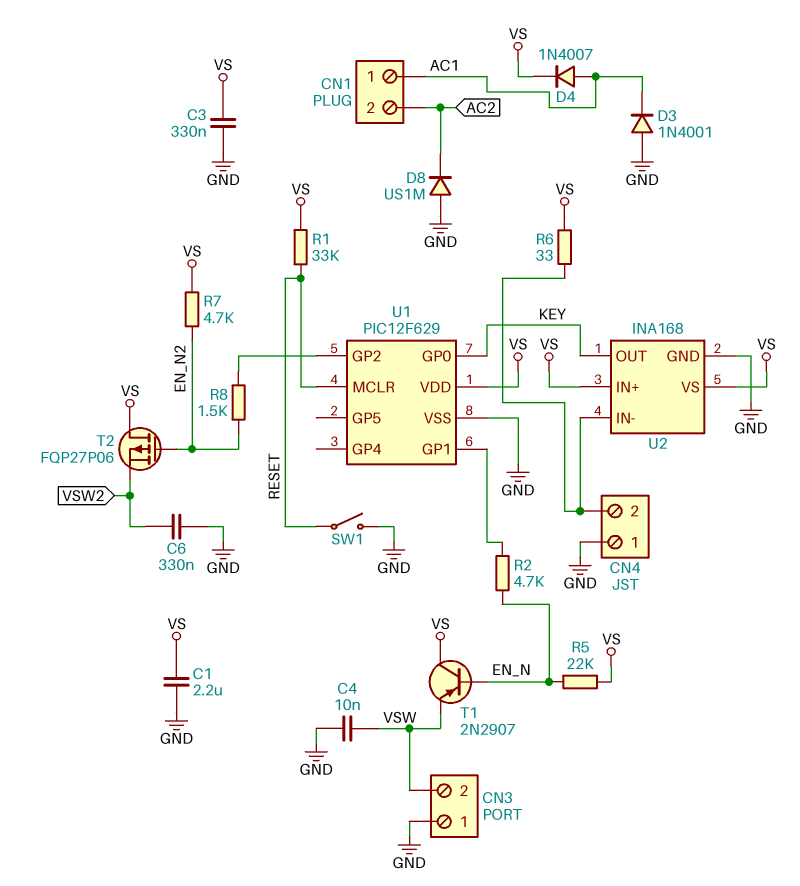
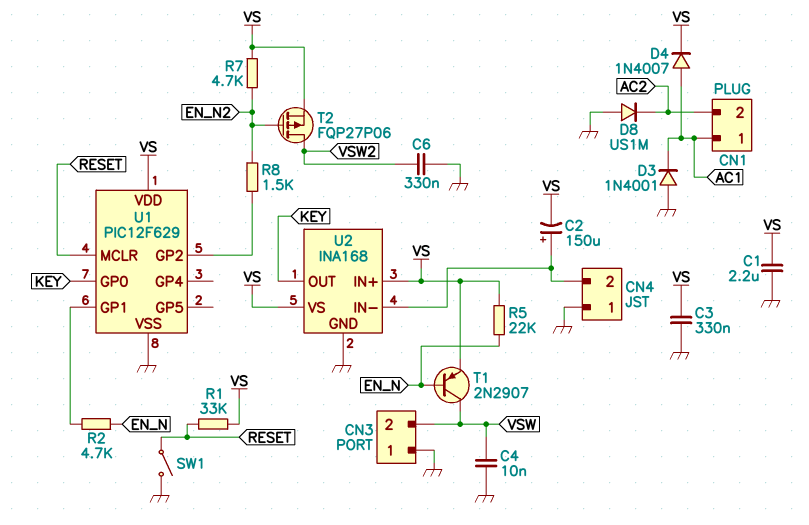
C2: none -> 150uF (plus CN4/2, minus VS)
R6: 33 (CN4/2, VS) -> none
T1: PNP 2N2907 (B EN_N, C VS, E VSW) -> PNP 2N2907 (B EN_N, C VSW, E VS)
T2: PMOS FQP27P06 (G EN_N2, D VS, S VSW2) -> PMOS FQP27P06 (G EN_N2, D VSW2, S VS)

